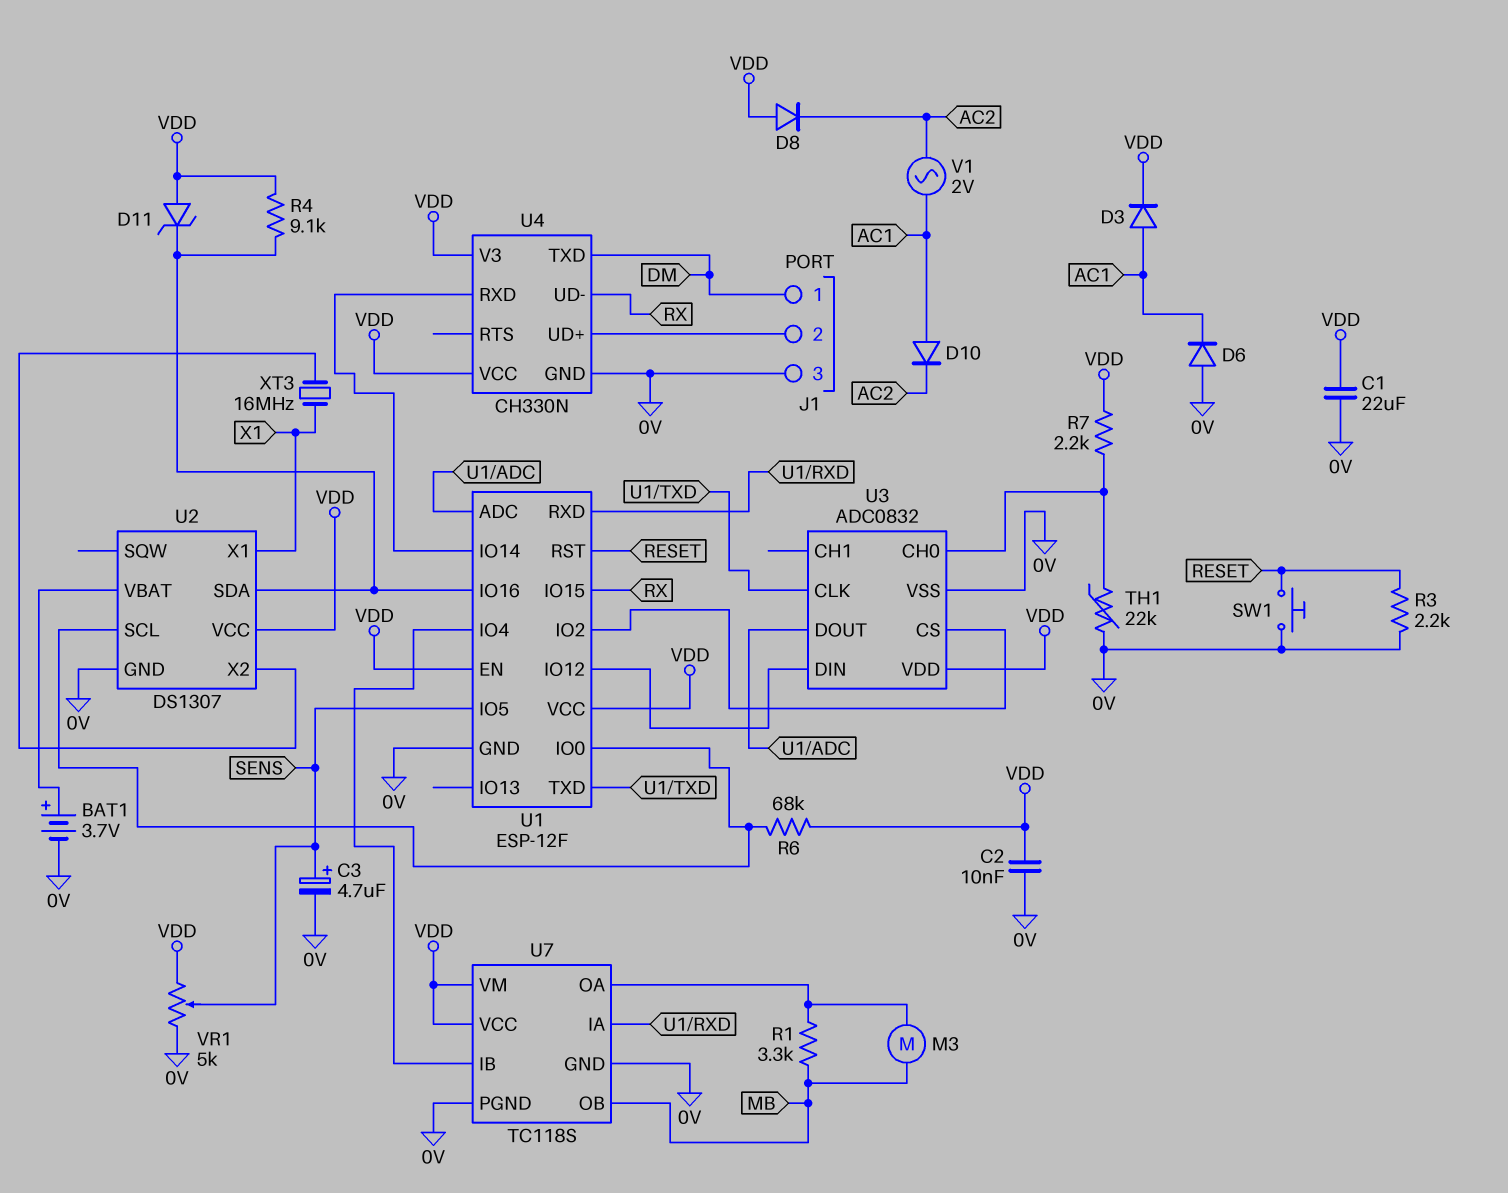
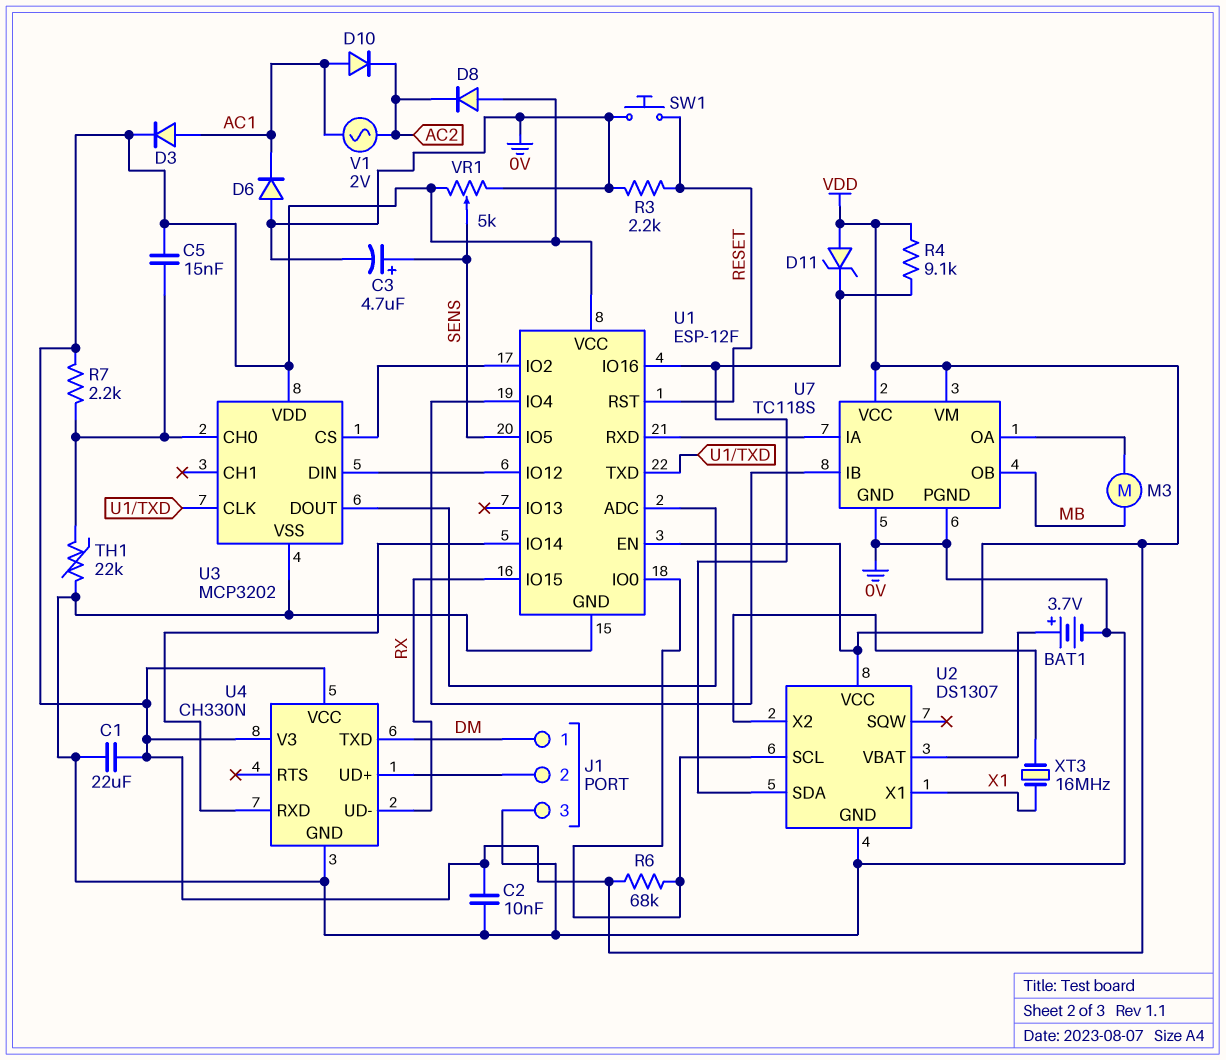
C5: none -> 15nF (U3/CH0, VDD)
R1: 3.3k (MB, U7/OA) -> none
U3: ADC0832 -> MCP3202

